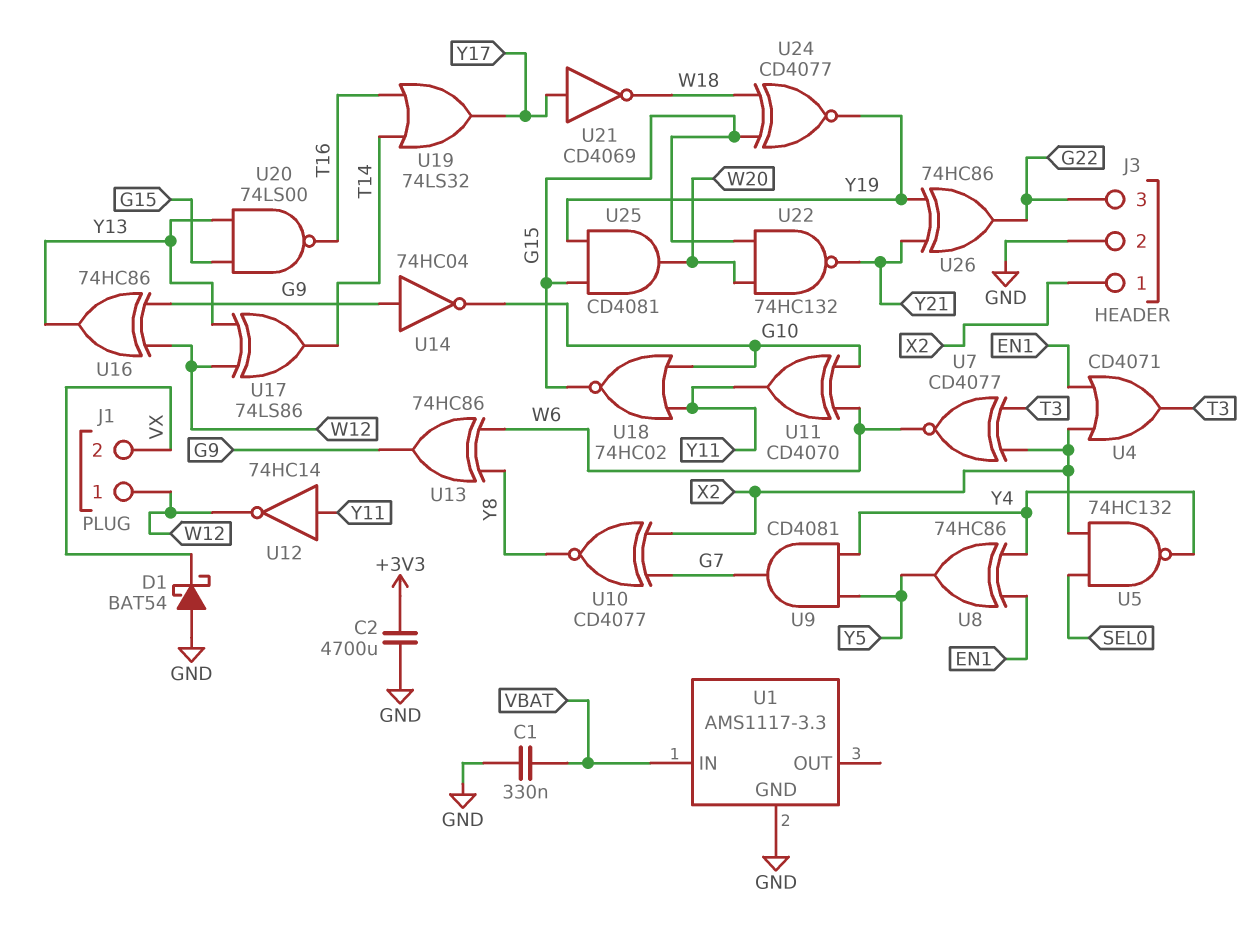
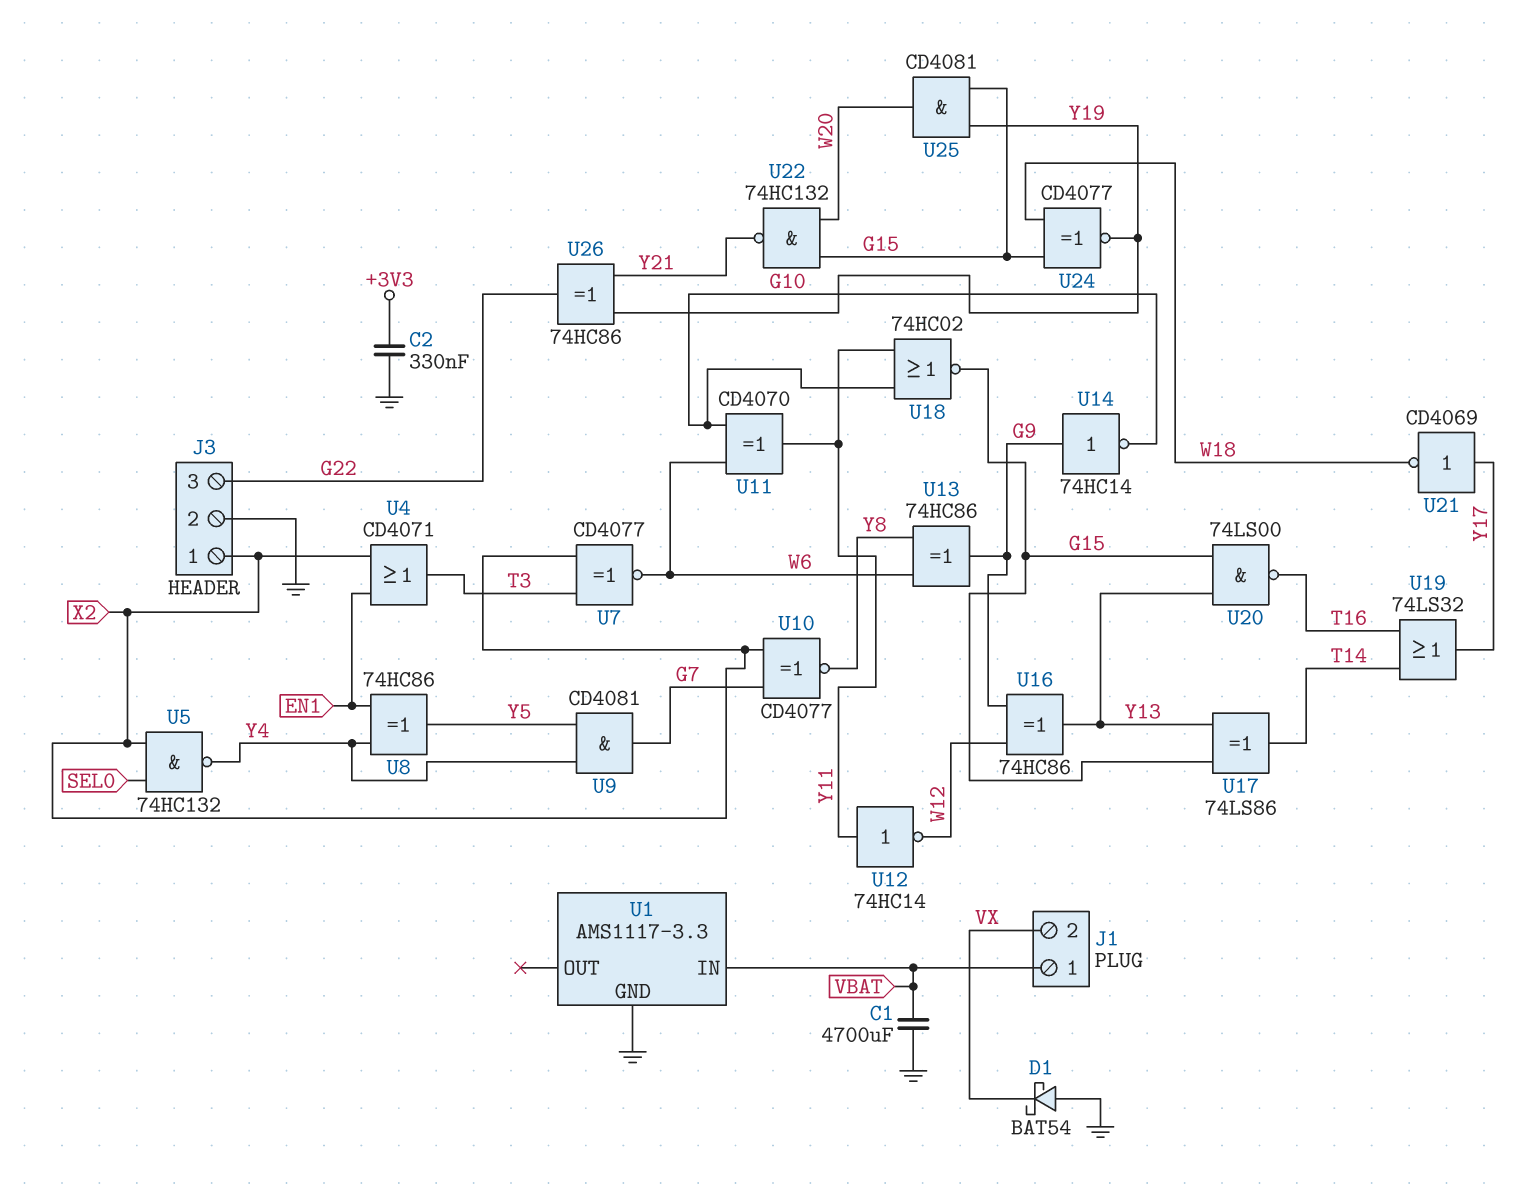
C1: 330nF (GND, VBAT) -> 4700uF (GND, VBAT)
C2: 4700uF (+3V3, GND) -> 330nF (+3V3, GND)
J1 pin 1: W12 -> VBAT
U14: NOT 74HC04 (in G9, out G10) -> NOT 74HC14 (in G9, out G10)
U17: XOR 74LS86 (in W12, in Y13, out T14) -> XOR 74LS86 (in G15, in Y13, out T14)

